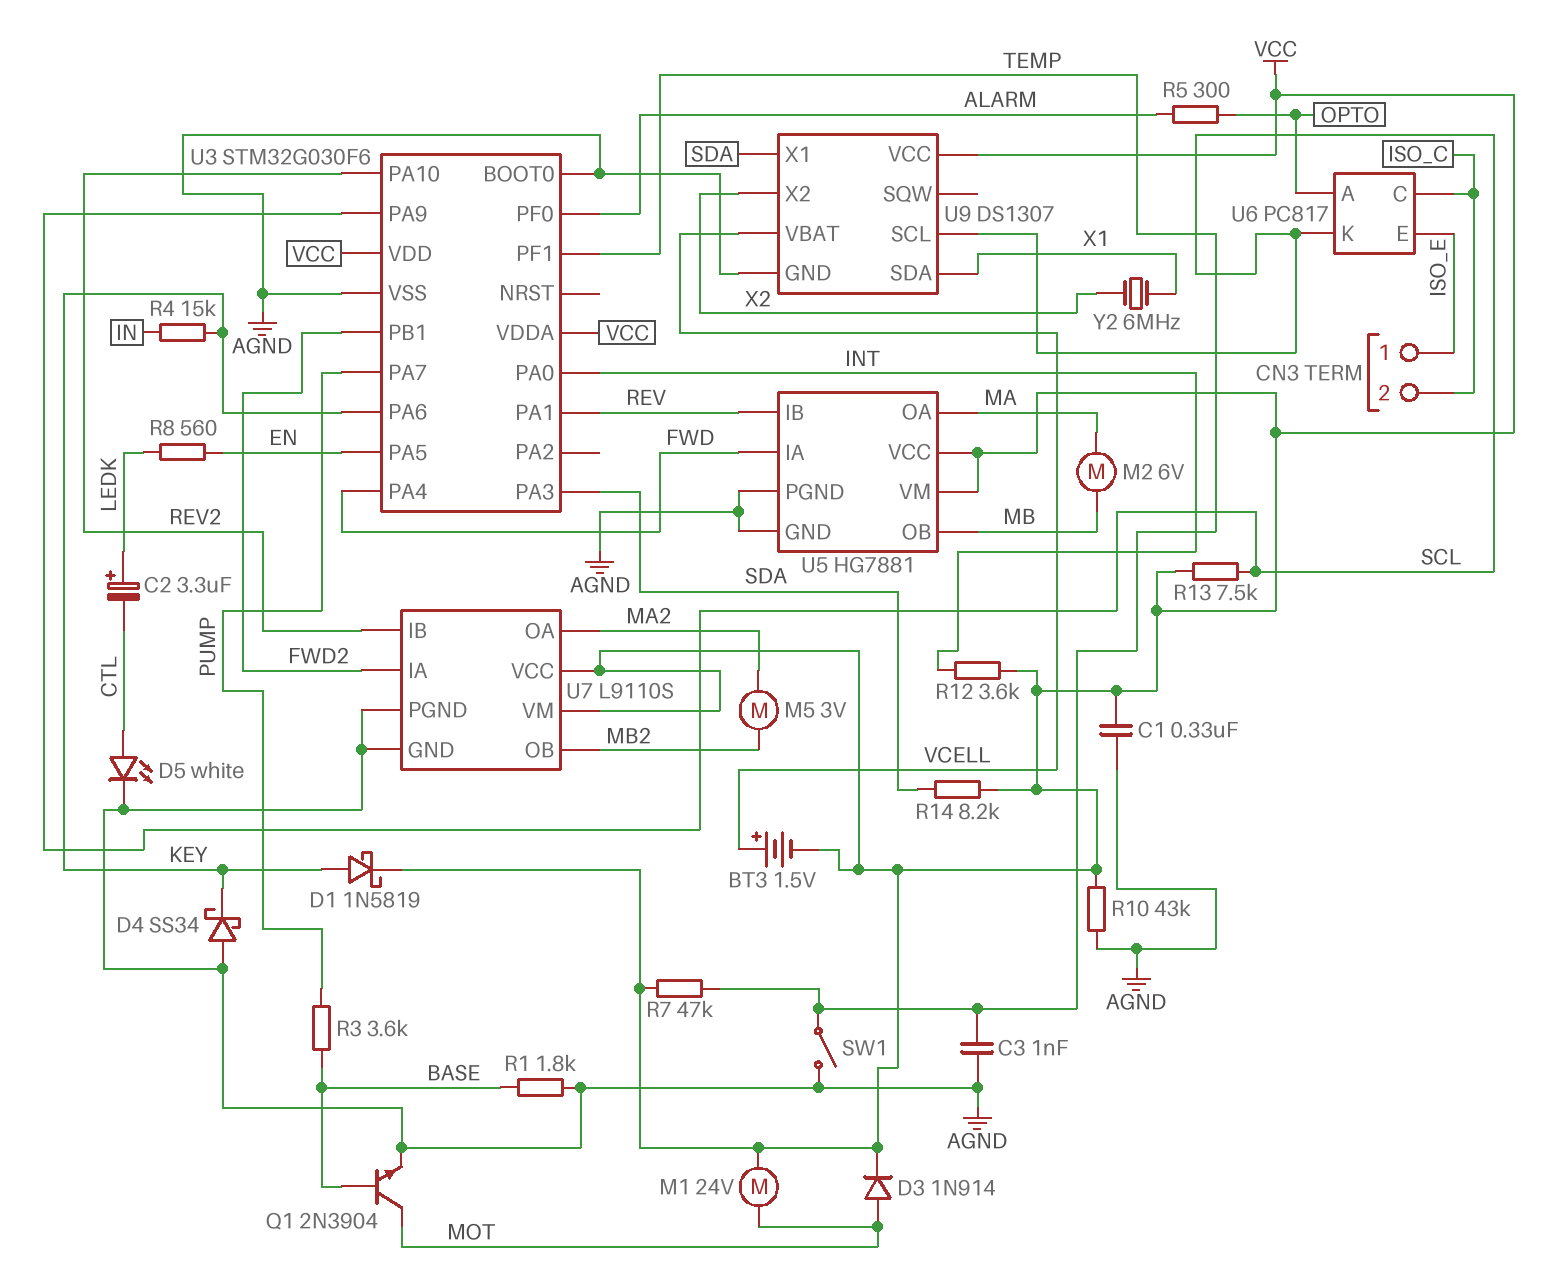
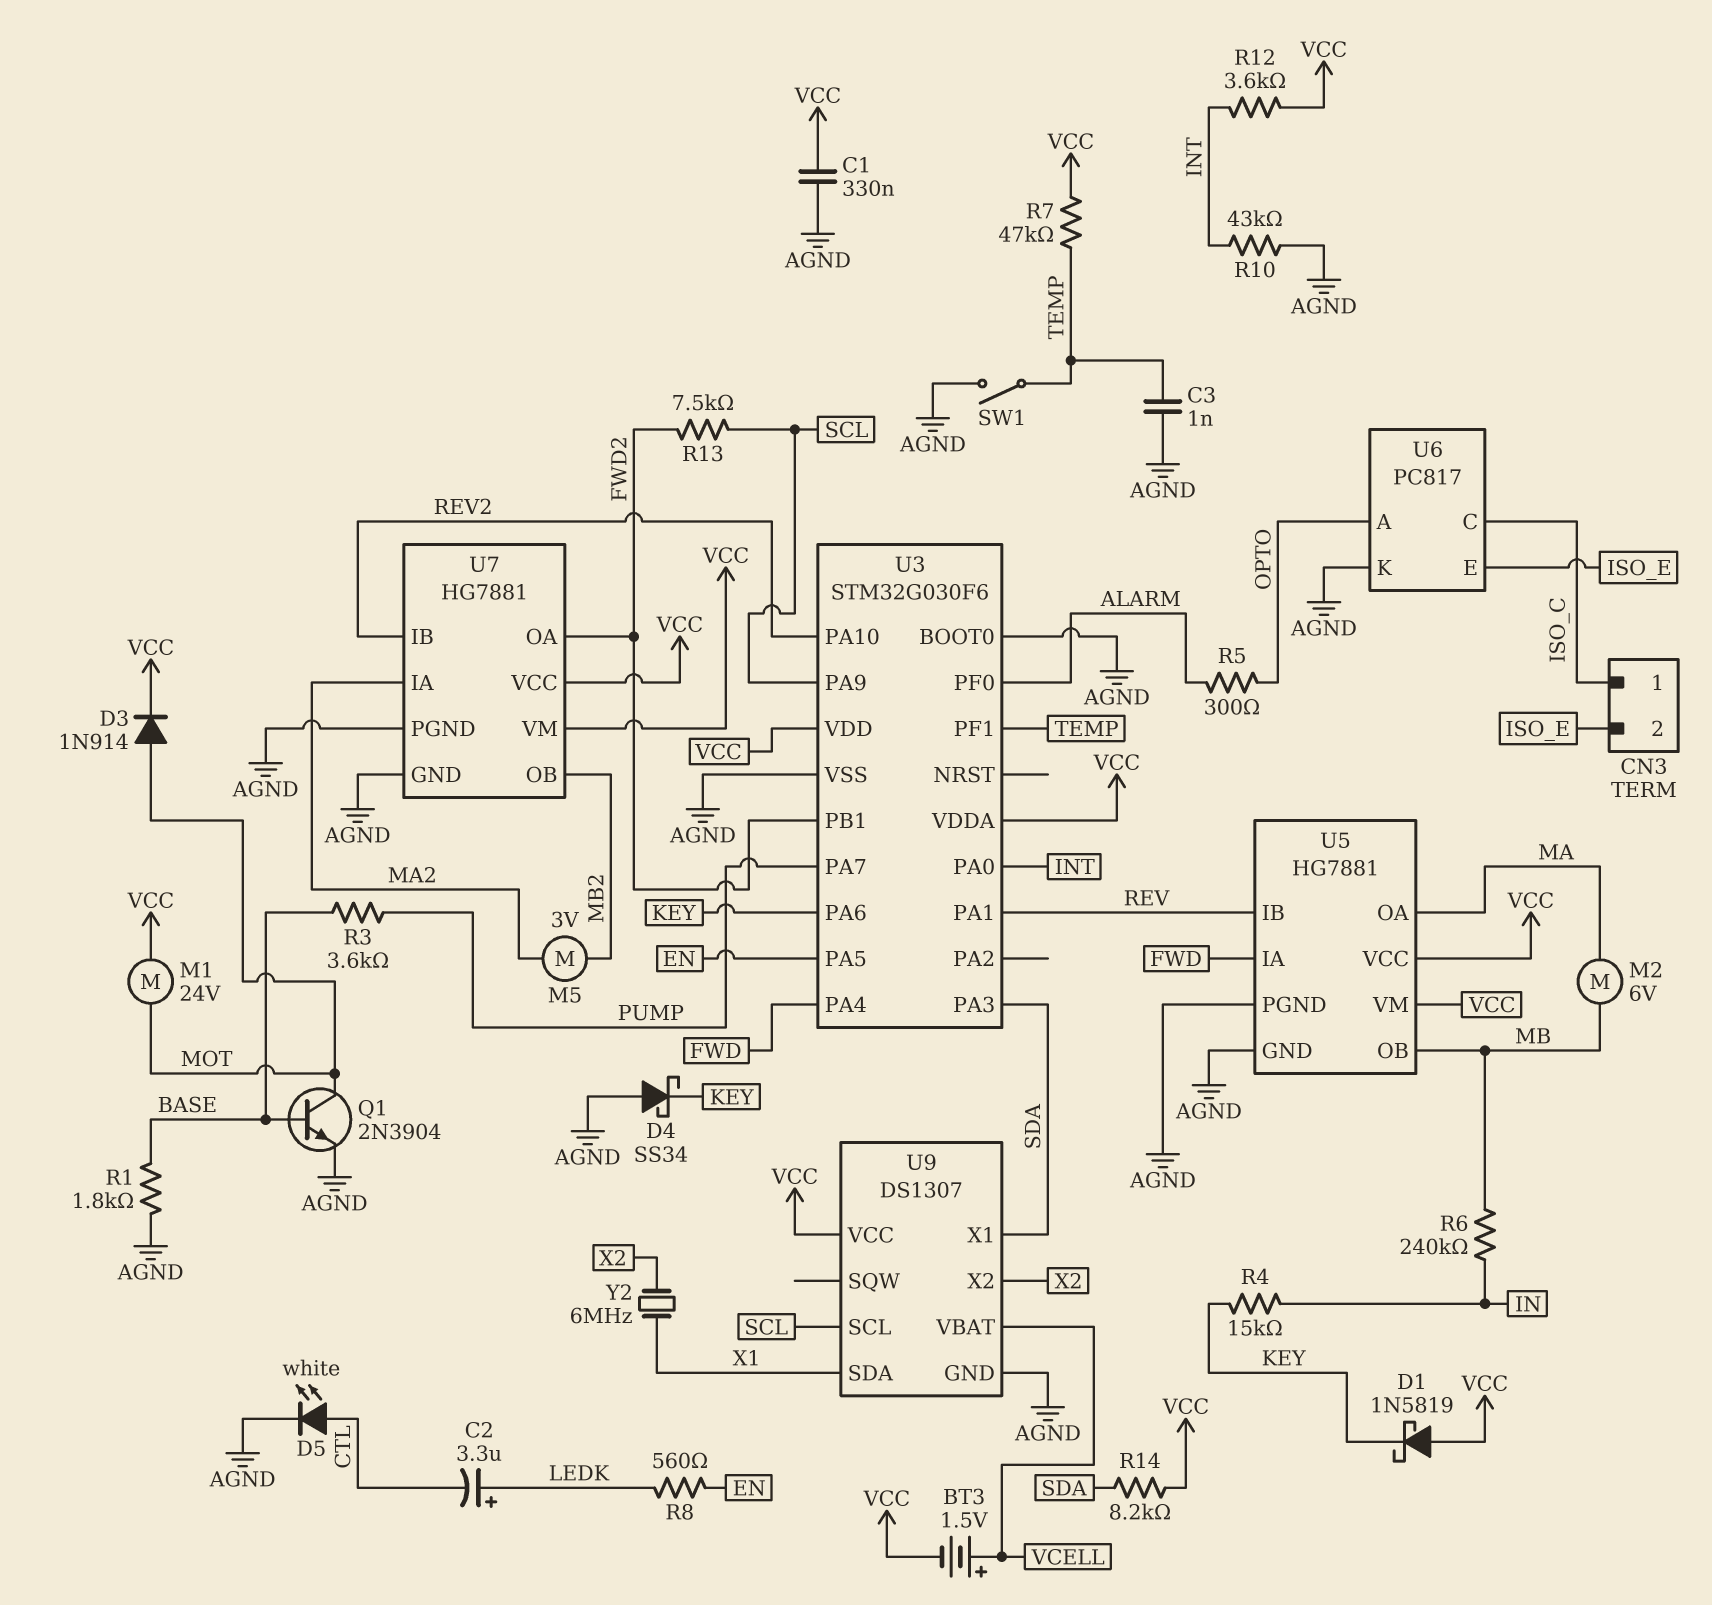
CN3 pin 1: ISO_E -> ISO_C
CN3 pin 2: ISO_C -> ISO_E
D1: schottky 1N5819 (A KEY, K VCC) -> schottky 1N5819 (A VCC, K KEY)
R6: none -> 240k (IN, MB)
R10: 43k (AGND, VCC) -> 43k (AGND, INT)
R13: 7.5k (SCL, VCC) -> 7.5k (FWD2, SCL)
U6 pin K: SCL -> AGND
U7: L9110S -> HG7881
U7 pin IA: FWD2 -> MA2
U7 pin OA: MA2 -> FWD2

